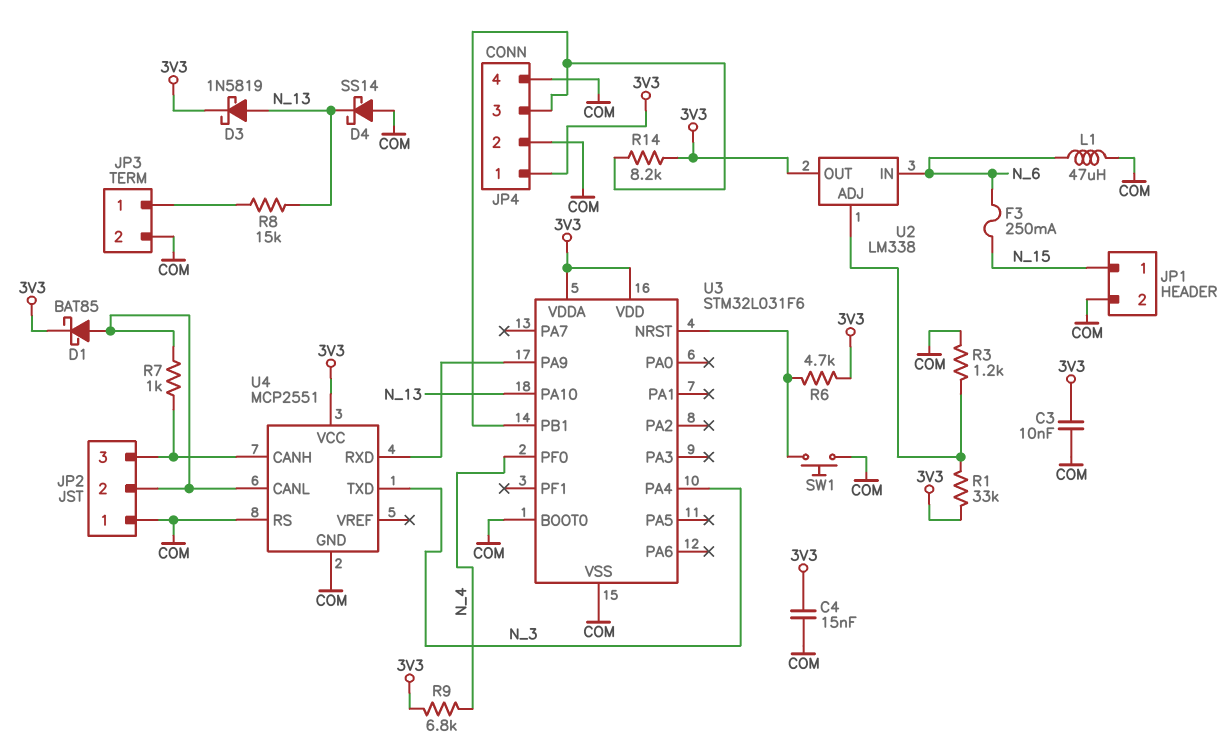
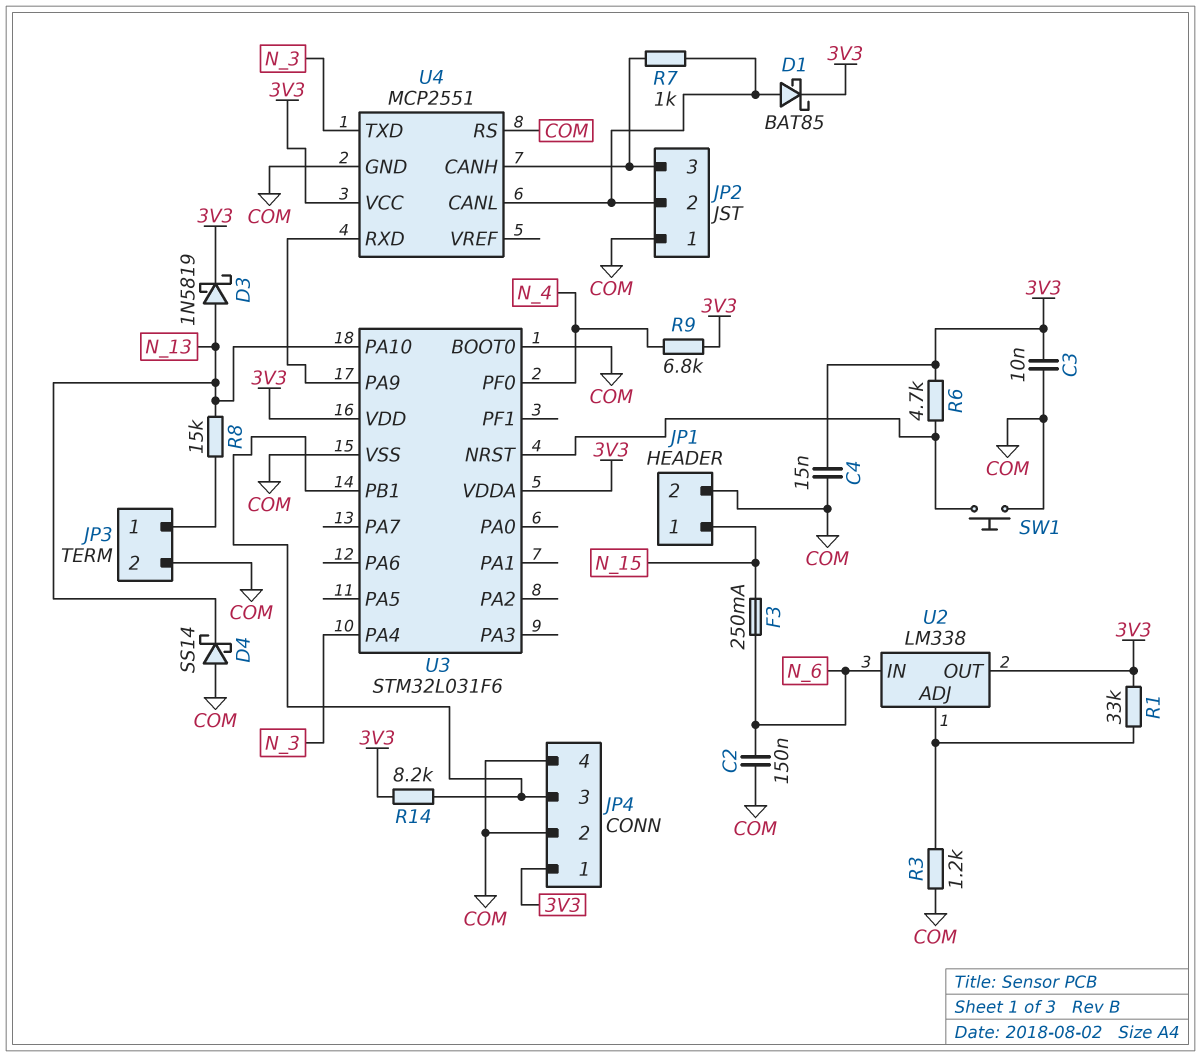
C2: none -> 150nF (COM, N_6)
L1: 47uH (COM, N_6) -> none

